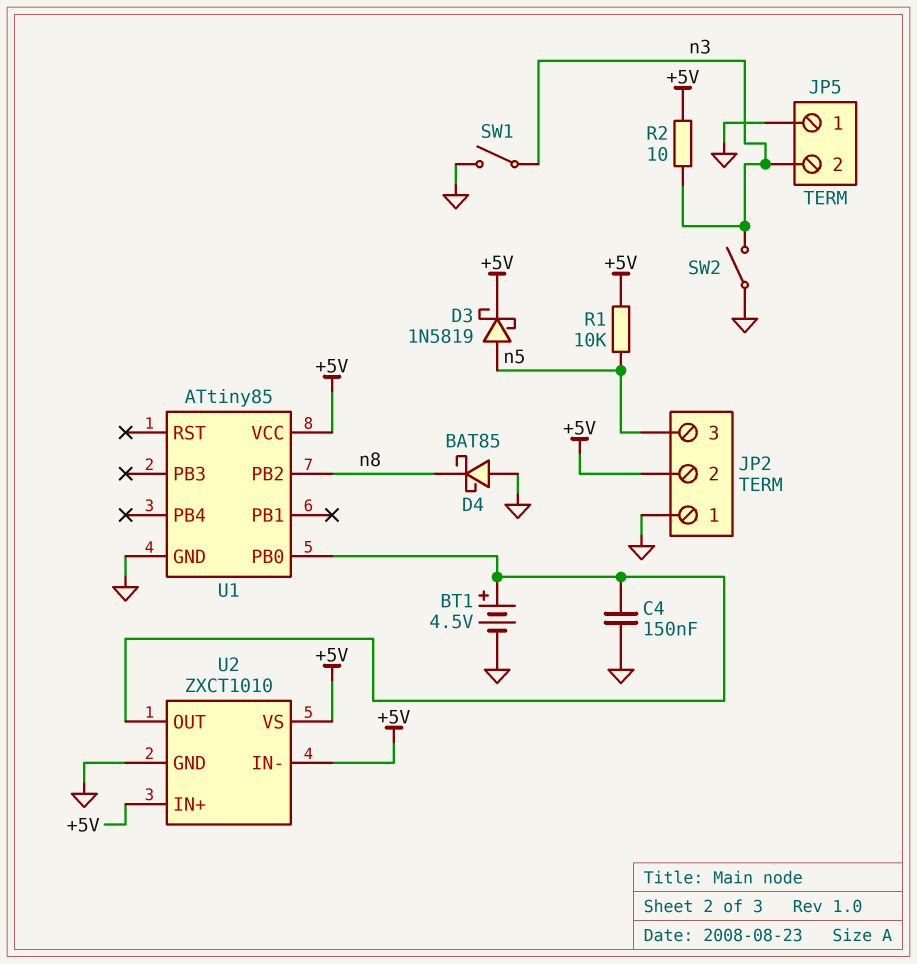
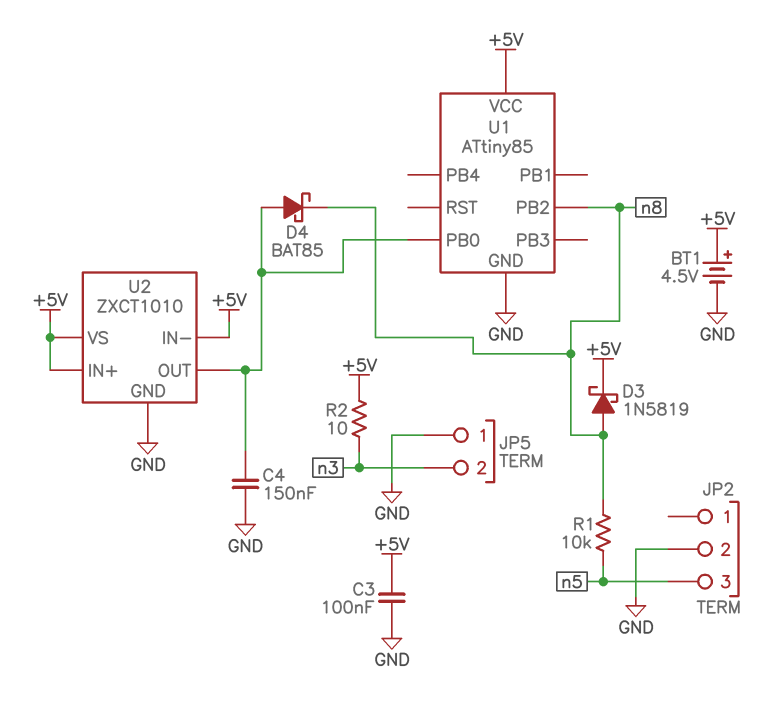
BT1: 4.5V (plus U1/PB0, minus GND) -> 4.5V (plus +5V, minus GND)
C3: none -> 100nF (+5V, GND)
D3: schottky 1N5819 (A n5, K +5V) -> schottky 1N5819 (A n8, K +5V)
D4: schottky BAT85 (A GND, K n8) -> schottky BAT85 (A U1/PB0, K n8)
JP2 pin 1: GND -> none
JP2 pin 2: +5V -> GND
R1: 10k (+5V, n5) -> 10k (n5, n8)
SW1: switch (GND, n3) -> none
SW2: switch (GND, n3) -> none

